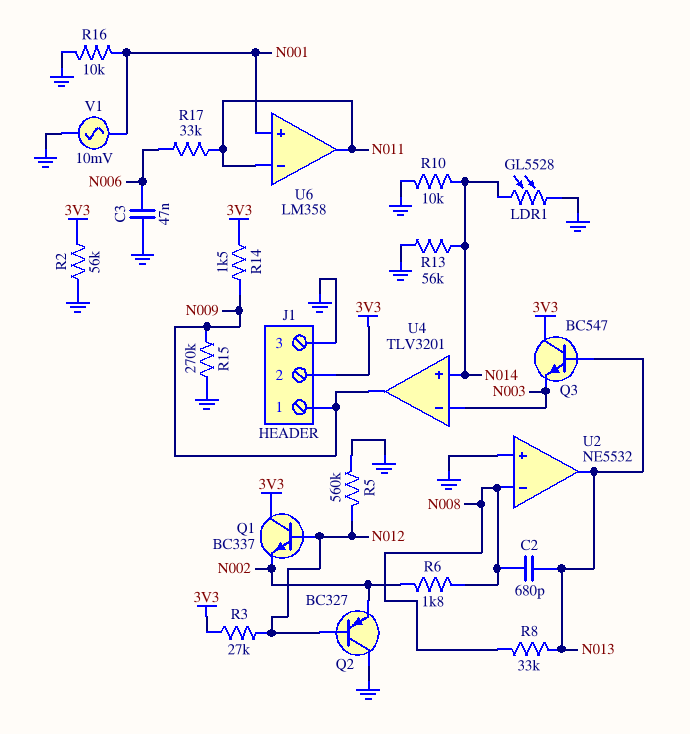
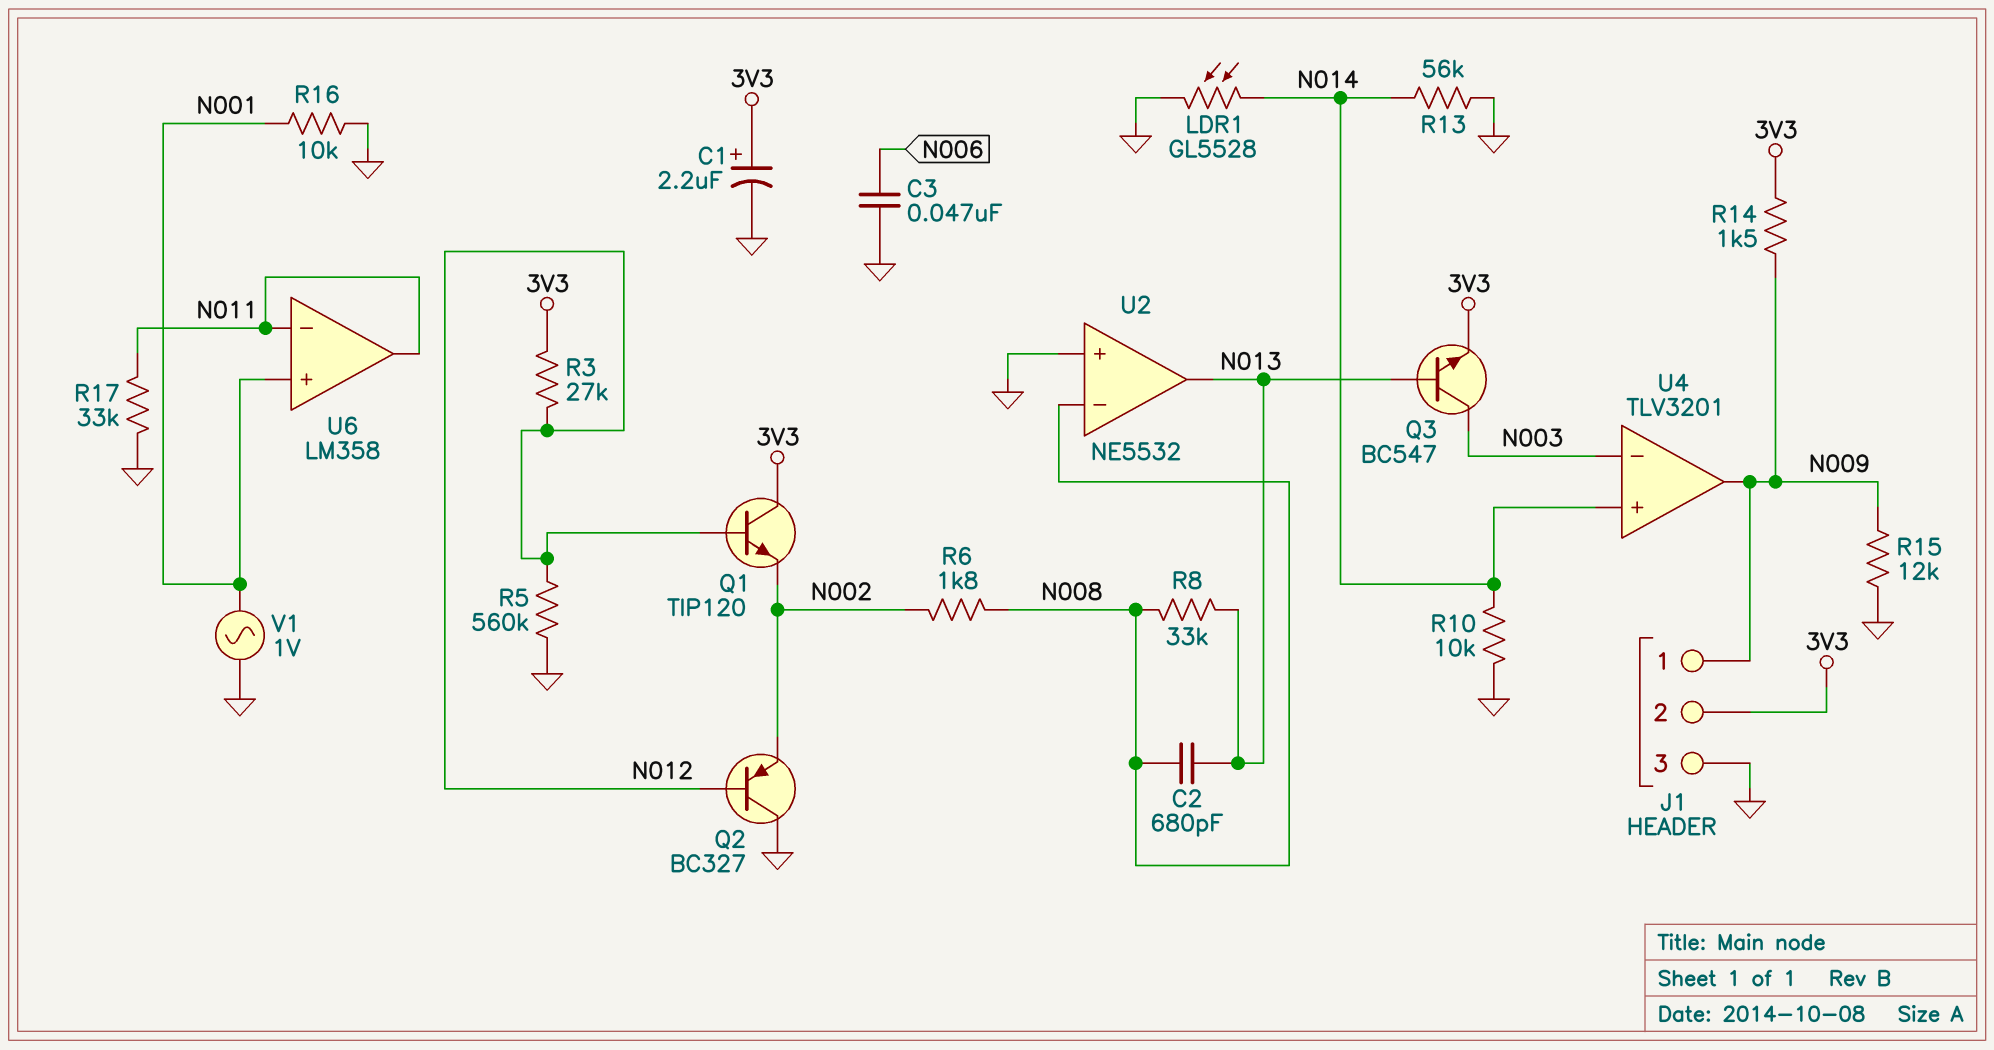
C1: none -> 2.2uF (plus 3V3, minus GND)
Q1: NPN BC337 (B N012, C 3V3, E N002) -> NPN TIP120 (B N012, C 3V3, E N002)
Q3: NPN BC547 (B N013, C 3V3, E N003) -> NPN BC547 (B N013, C N003, E 3V3)
R2: 56k (3V3, GND) -> none
R15: 270k (GND, N009) -> 12k (GND, N009)
R17: 33k (N006, N011) -> 33k (GND, N011)
V1: AC 10mV (GND, N001) -> AC 1V (GND, N001)

